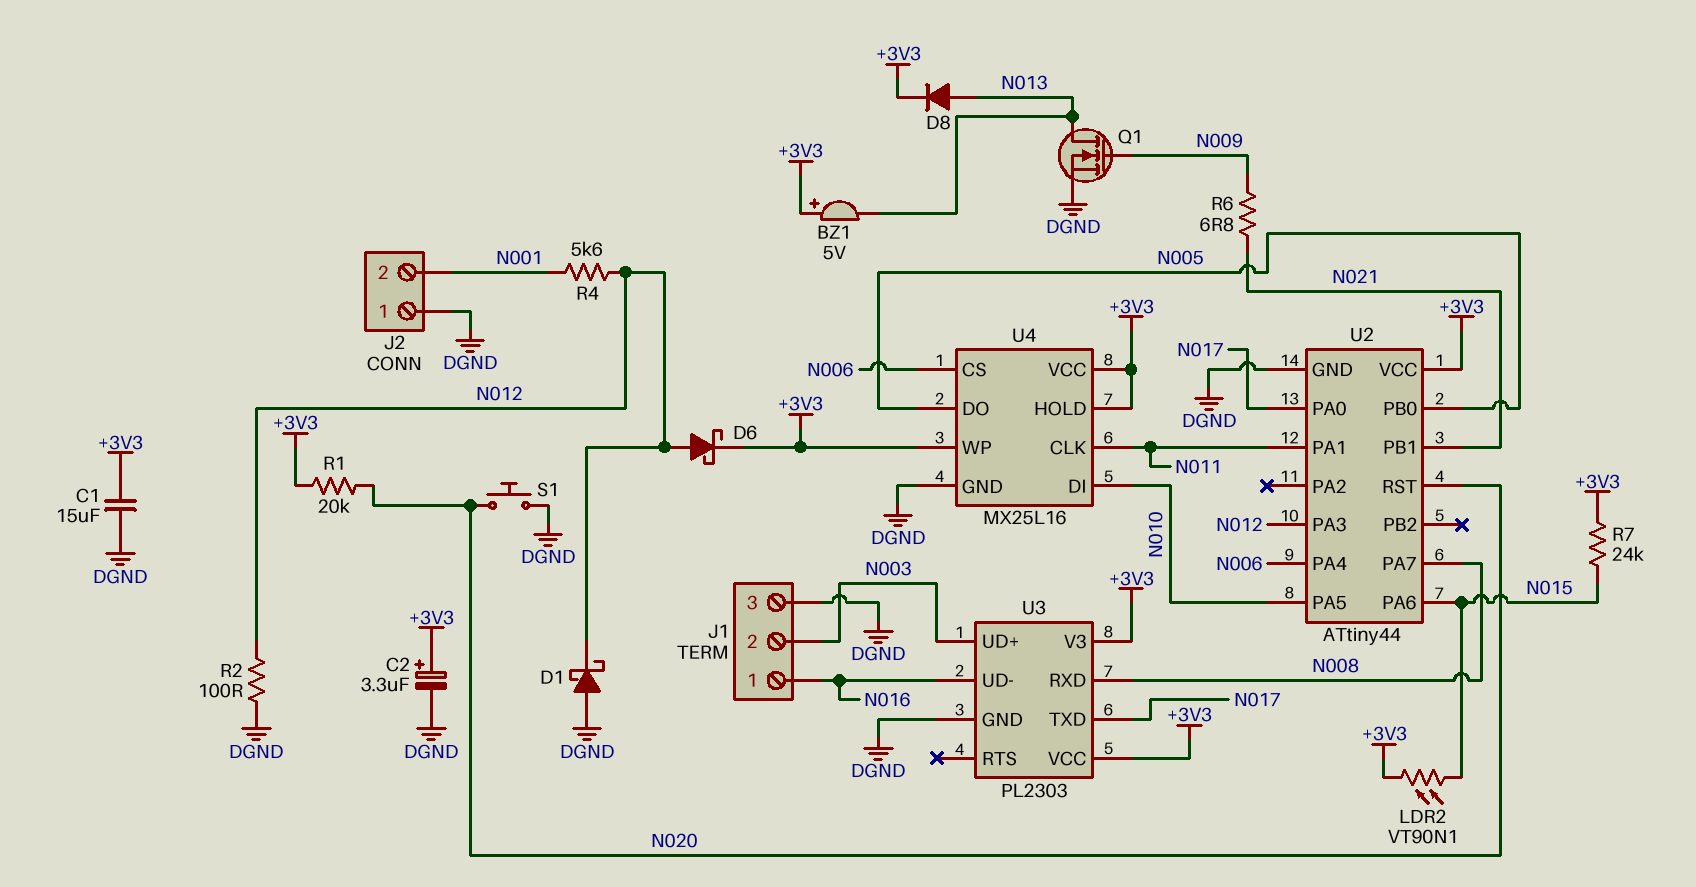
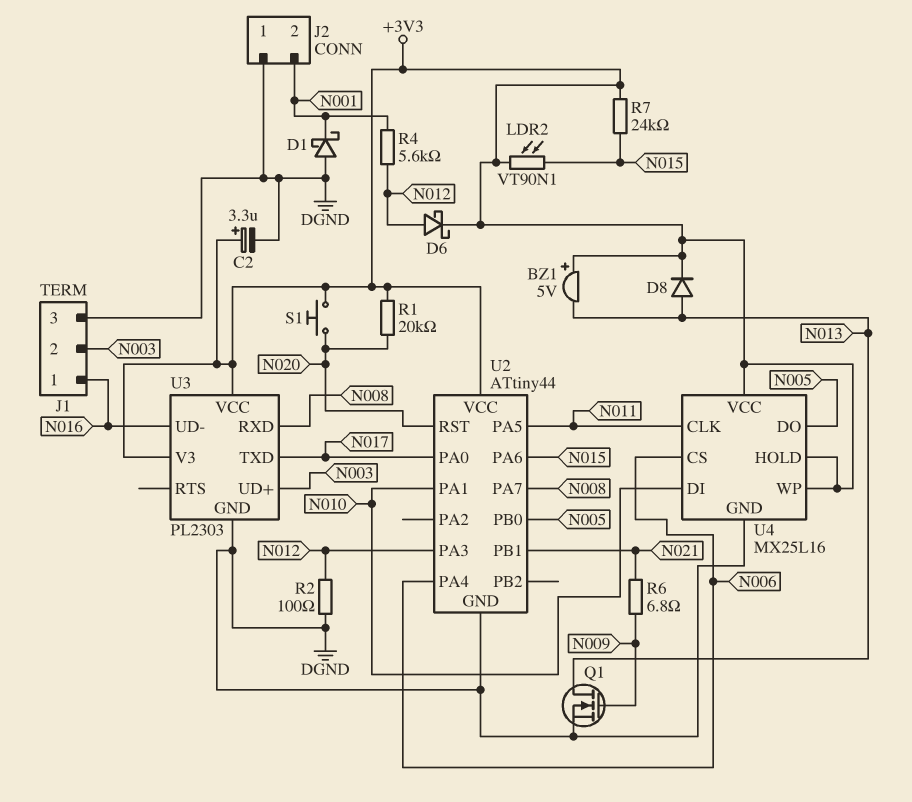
C1: 15uF (+3V3, DGND) -> none
D1: schottky (A DGND, K N012) -> schottky (A DGND, K N001)
S1: button (DGND, N020) -> button (+3V3, N020)
U2 pin PA1: N011 -> N010
U2 pin PA5: N010 -> N011

